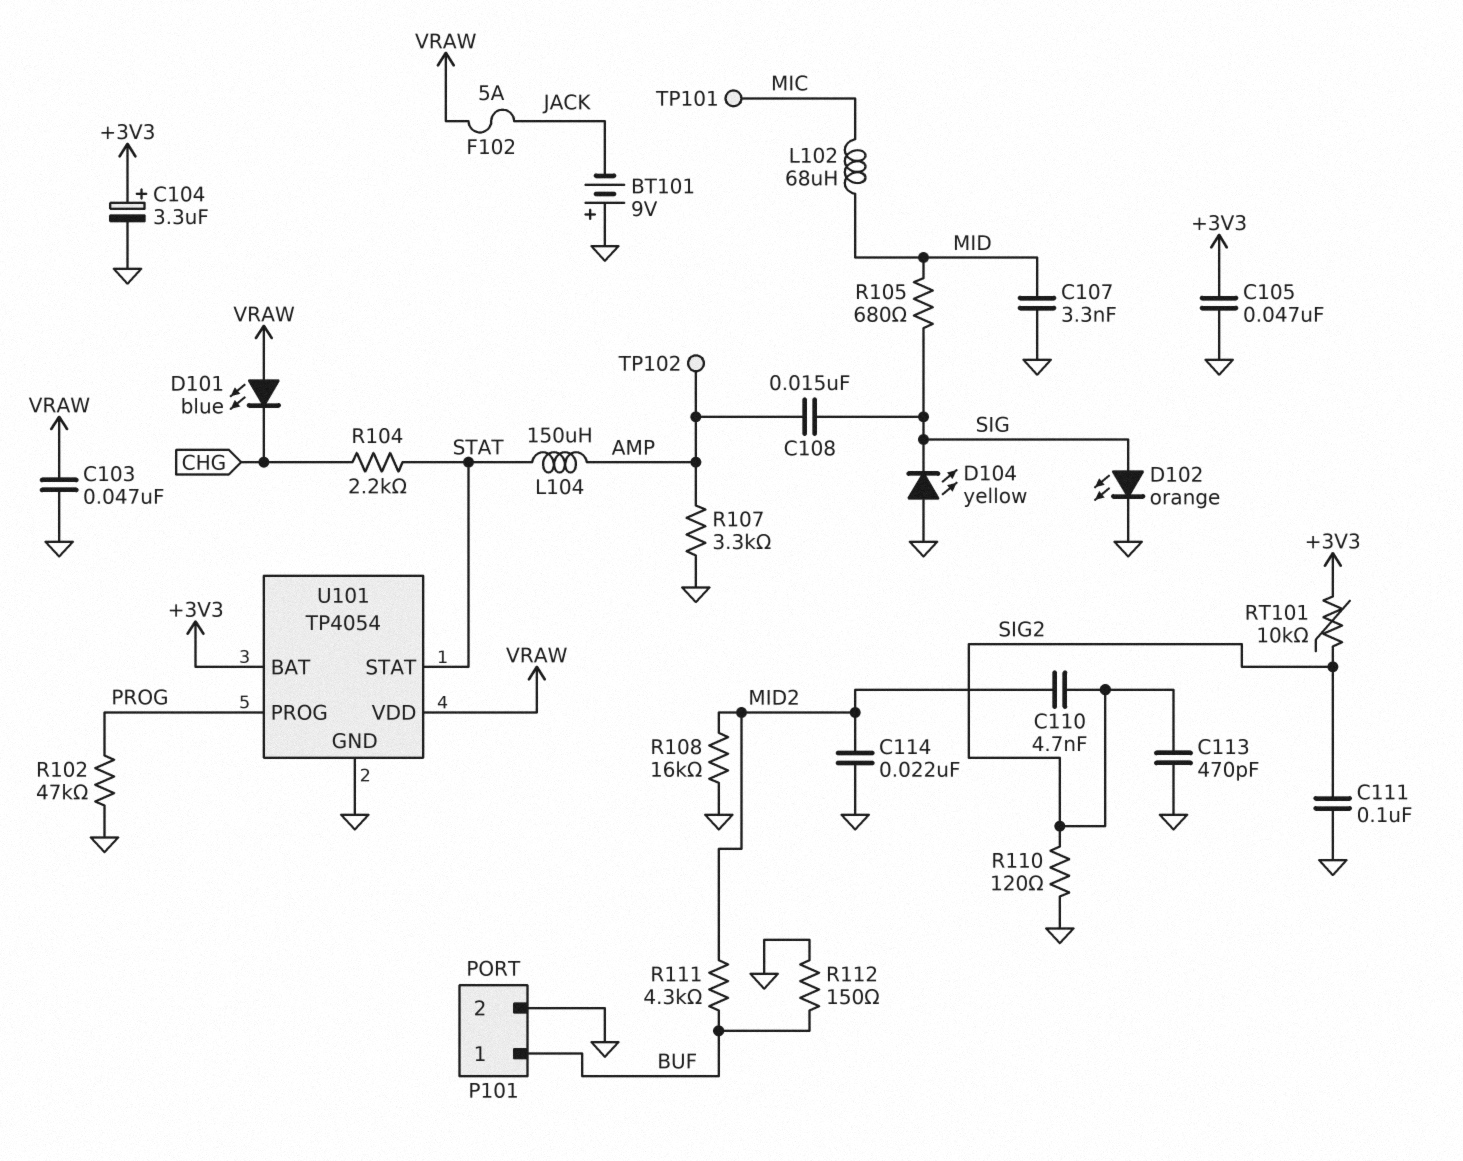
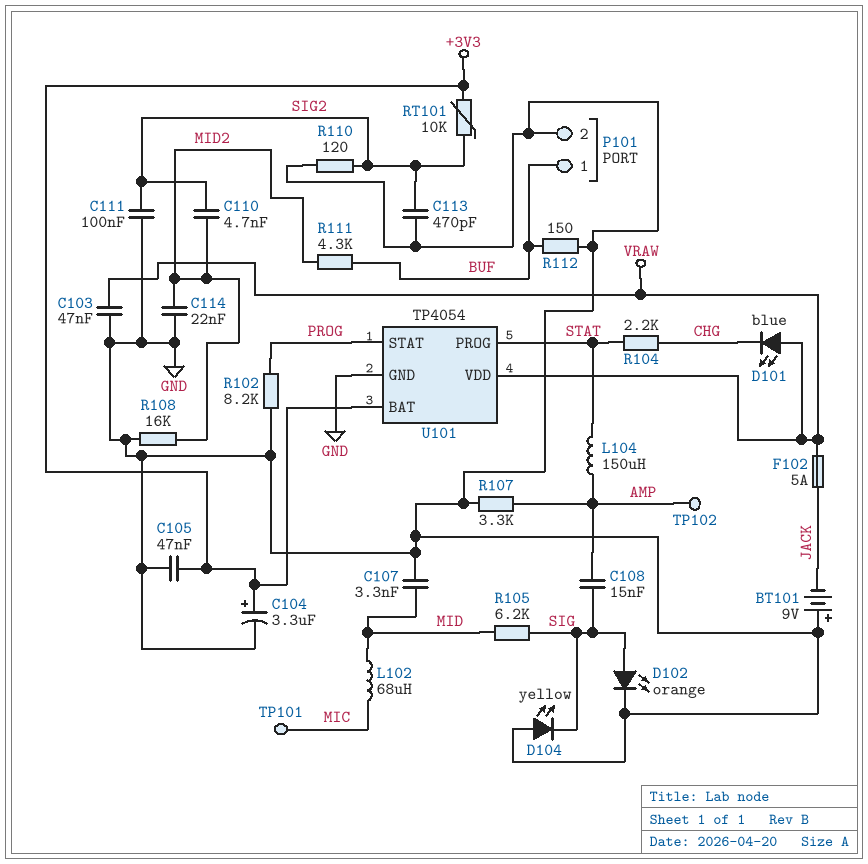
R102: 47k (GND, PROG) -> 8.2k (GND, PROG)
R105: 680 (MID, SIG) -> 6.2k (MID, SIG)
U101 pin PROG: PROG -> STAT
U101 pin STAT: STAT -> PROG

